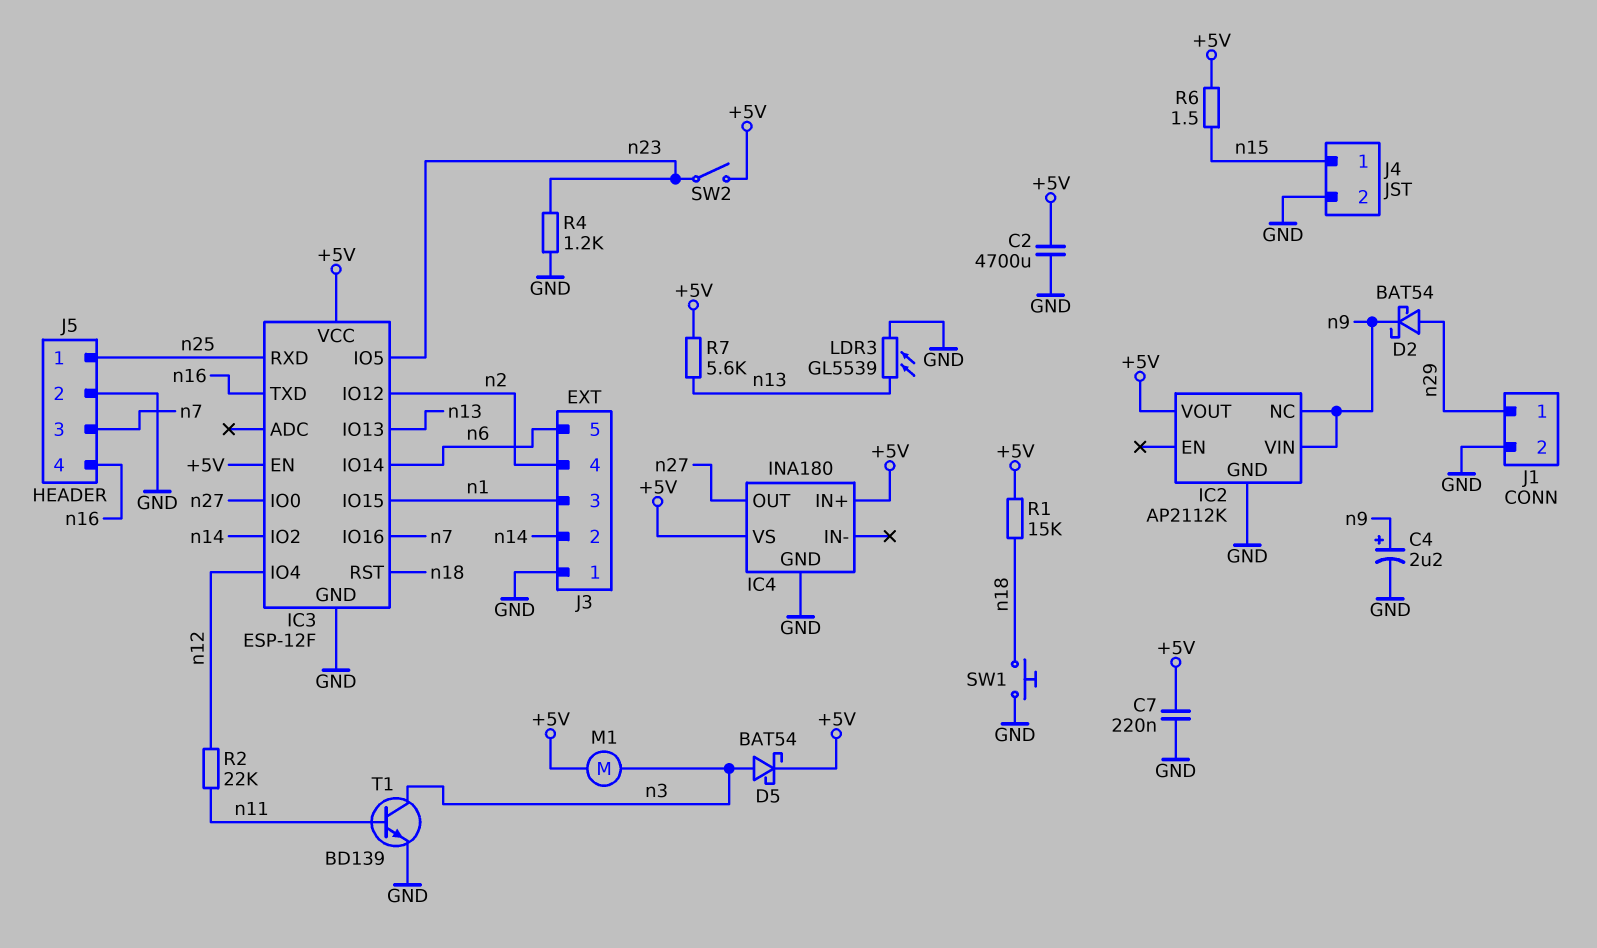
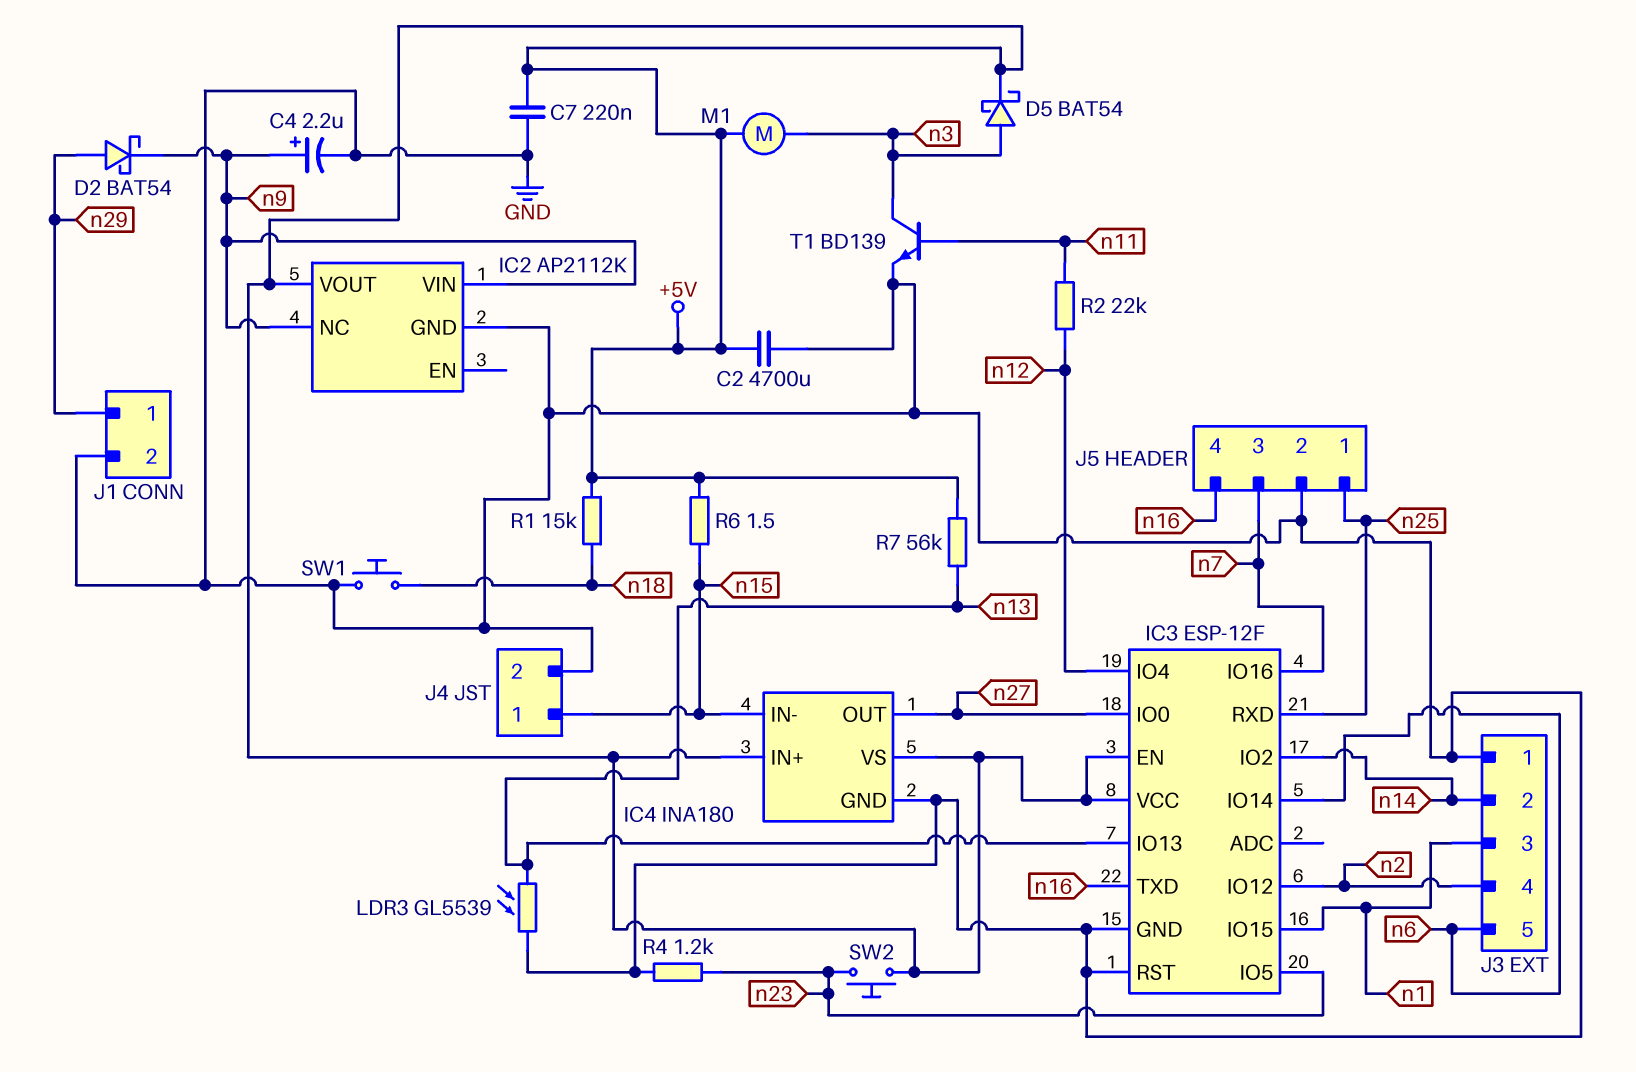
IC3 pin RST: n18 -> GND
IC4 pin IN-: none -> n15
R7: 5.6k (+5V, n13) -> 56k (+5V, n13)
SW2: switch (+5V, n23) -> button (+5V, n23)

